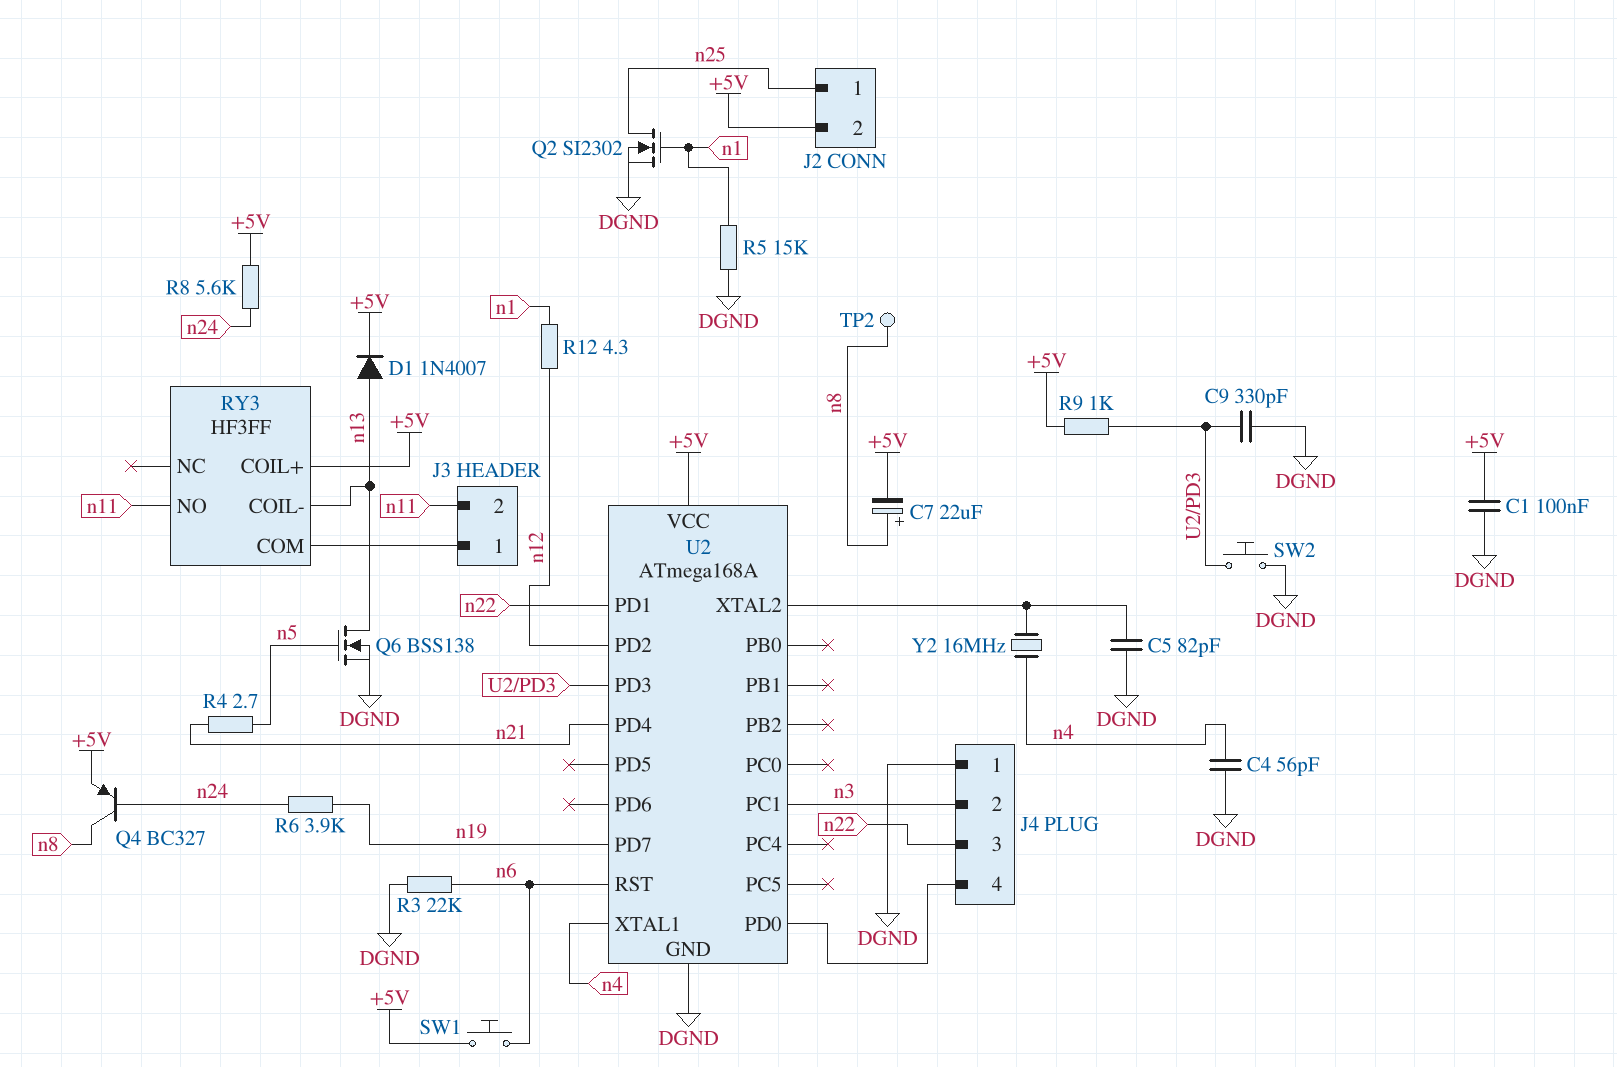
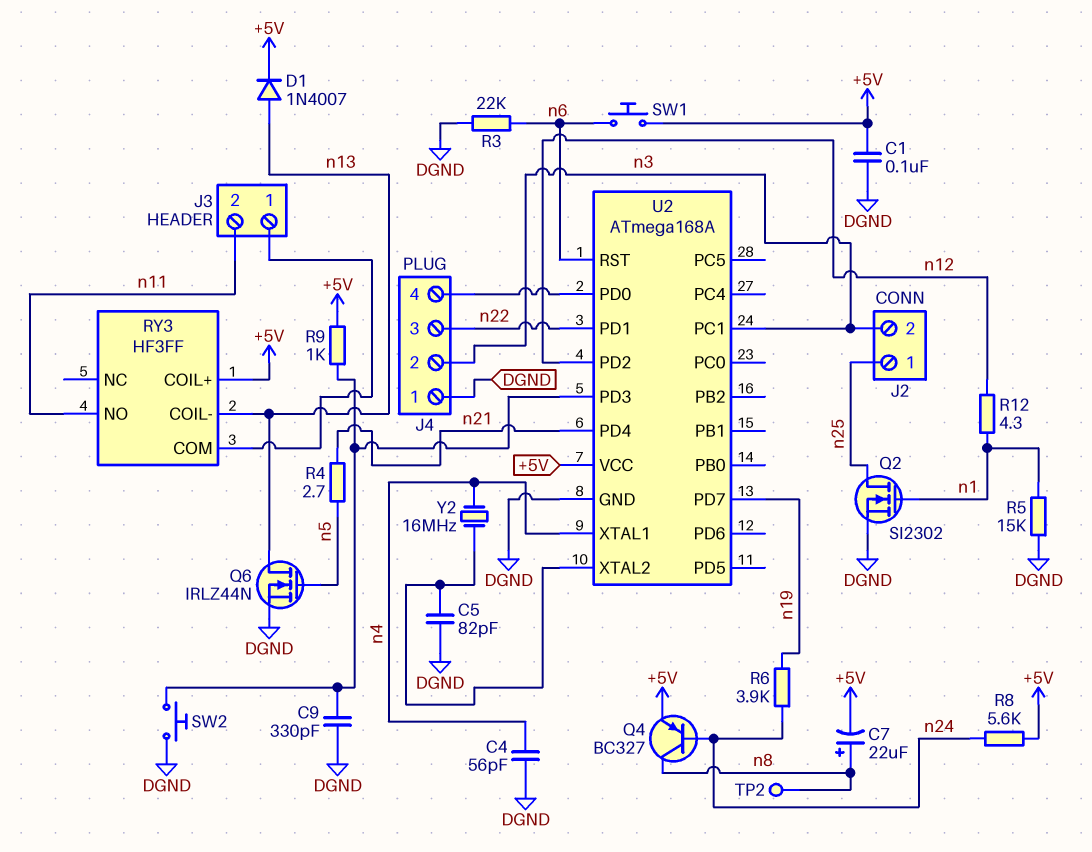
J2 pin 2: +5V -> n3
Q6: NMOS BSS138 (G n5, D n13, S DGND) -> NMOS IRLZ44N (G n5, D n13, S DGND)

